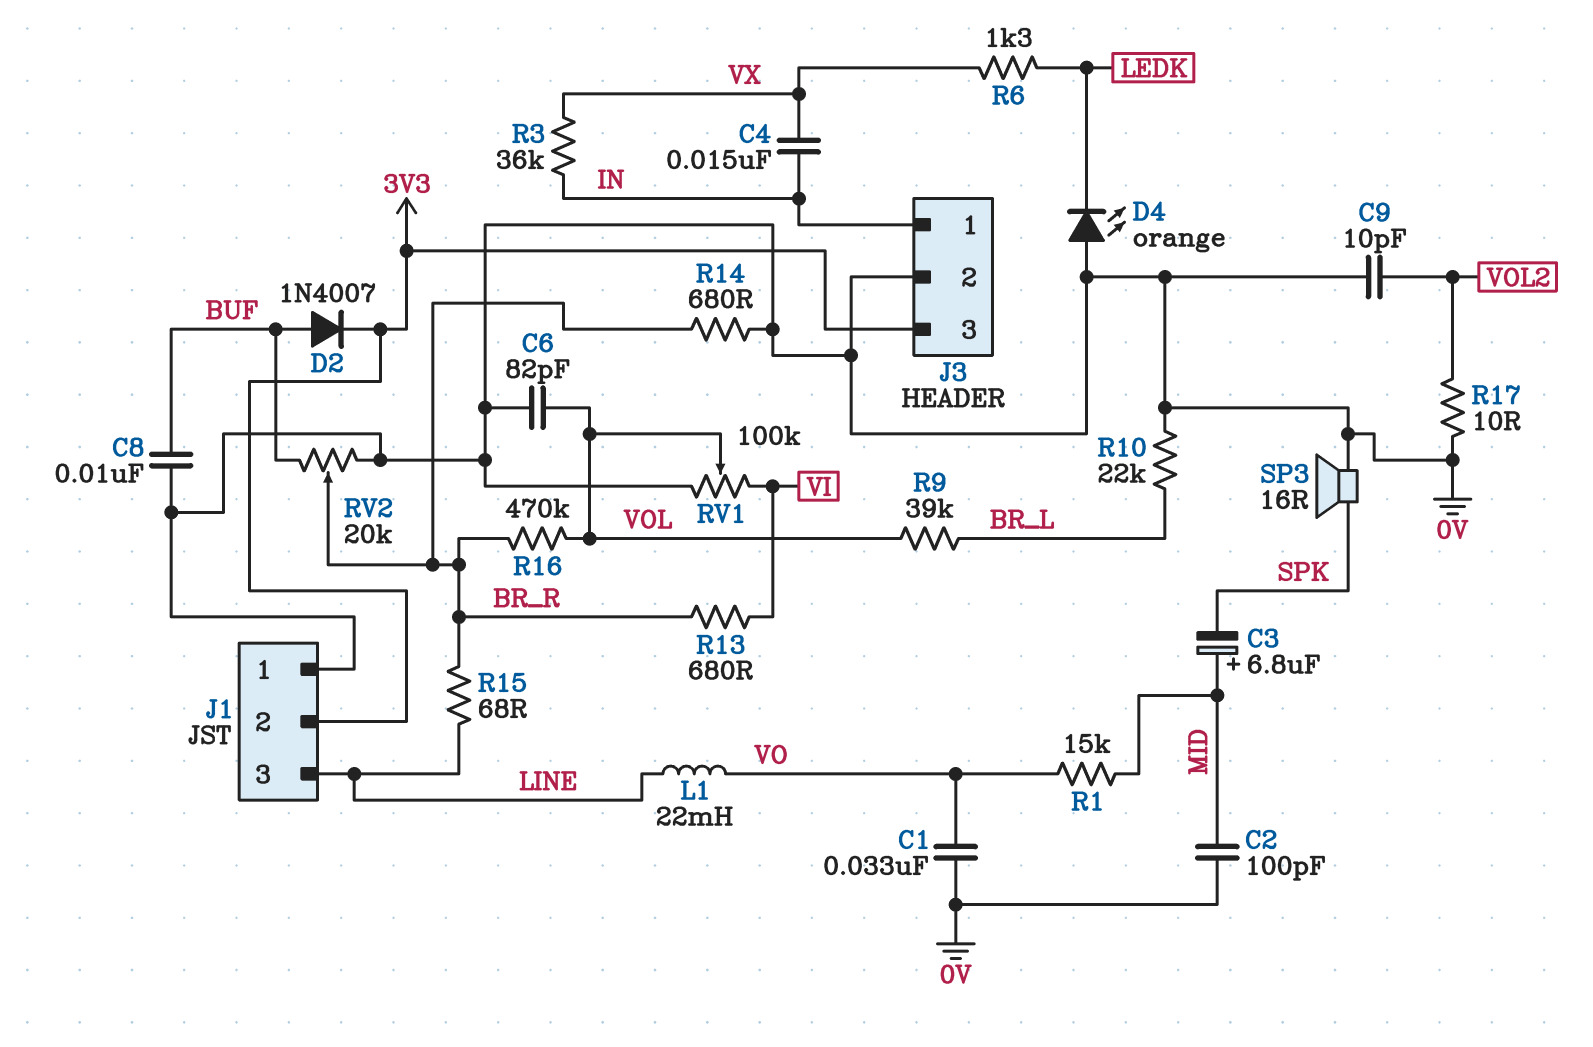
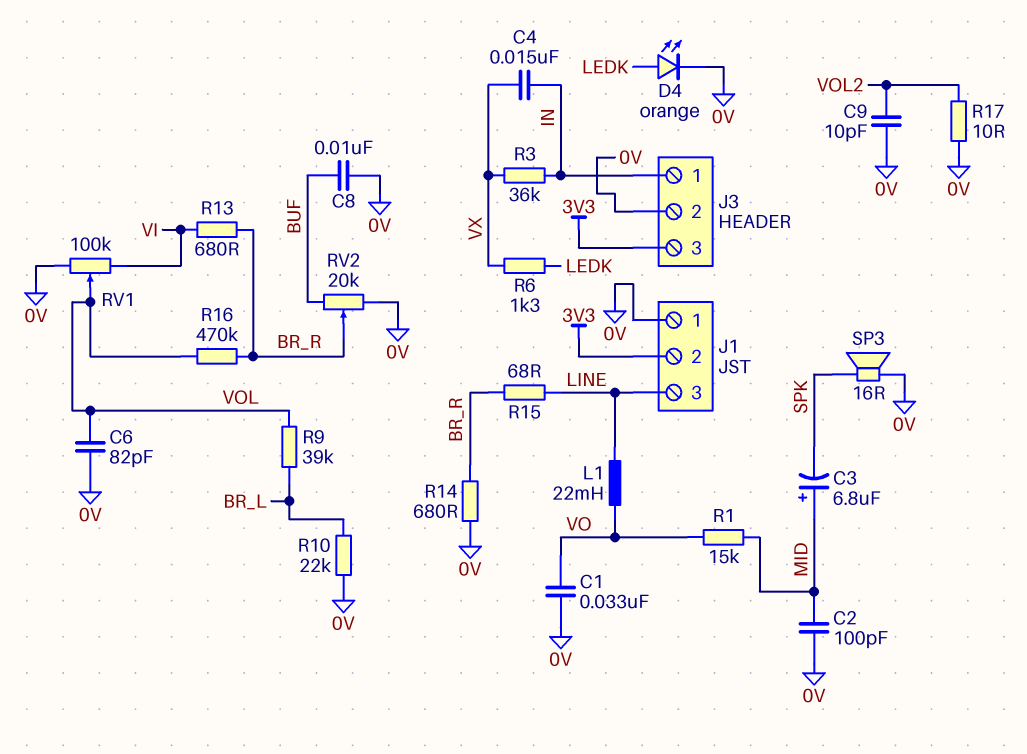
D2: diode 1N4007 (A BUF, K 3V3) -> none
D4: LED orange (A 0V, K LEDK) -> LED orange (A LEDK, K 0V)

